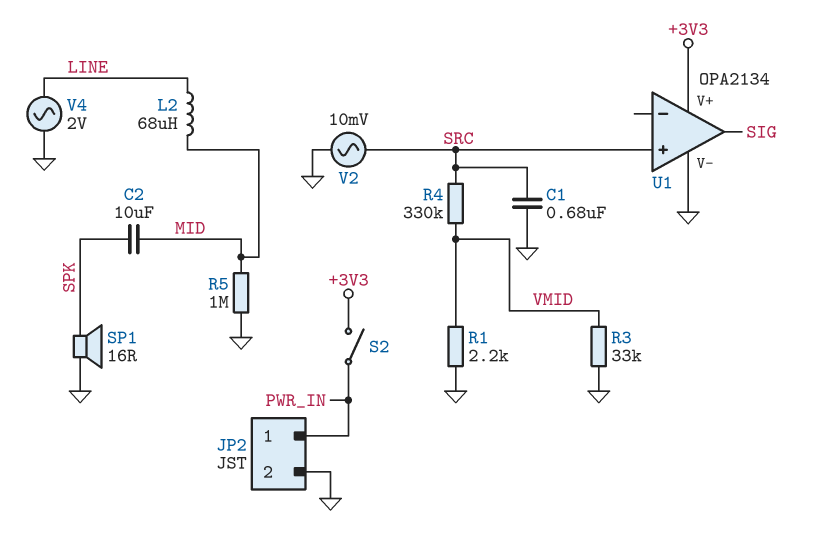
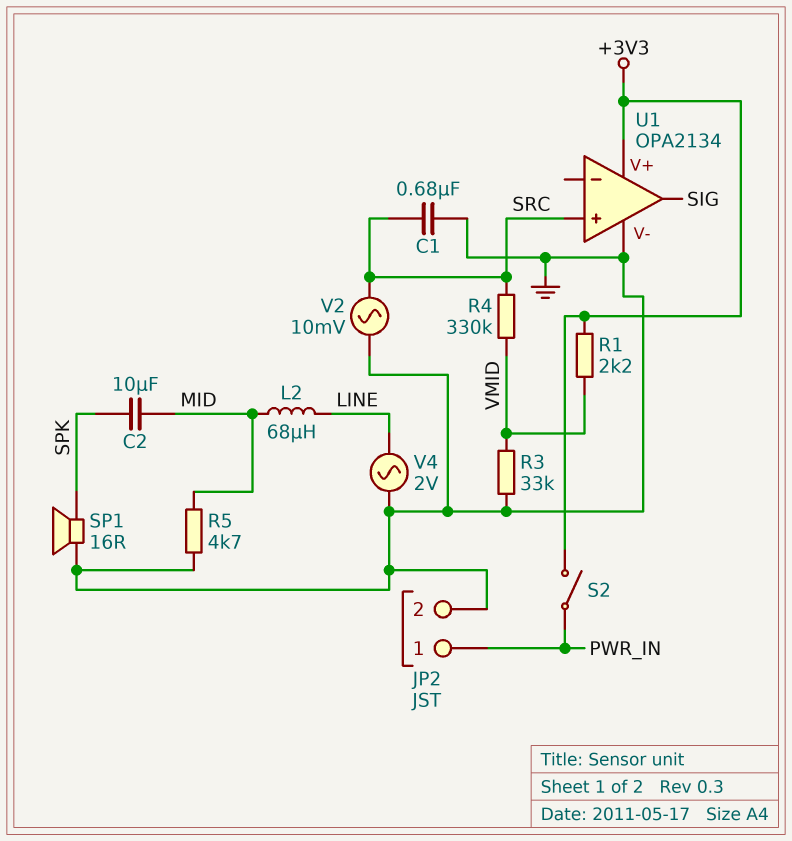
R1: 2.2k (GND, VMID) -> 2.2k (+3V3, VMID)
R5: 1M (GND, MID) -> 4.7k (GND, MID)

